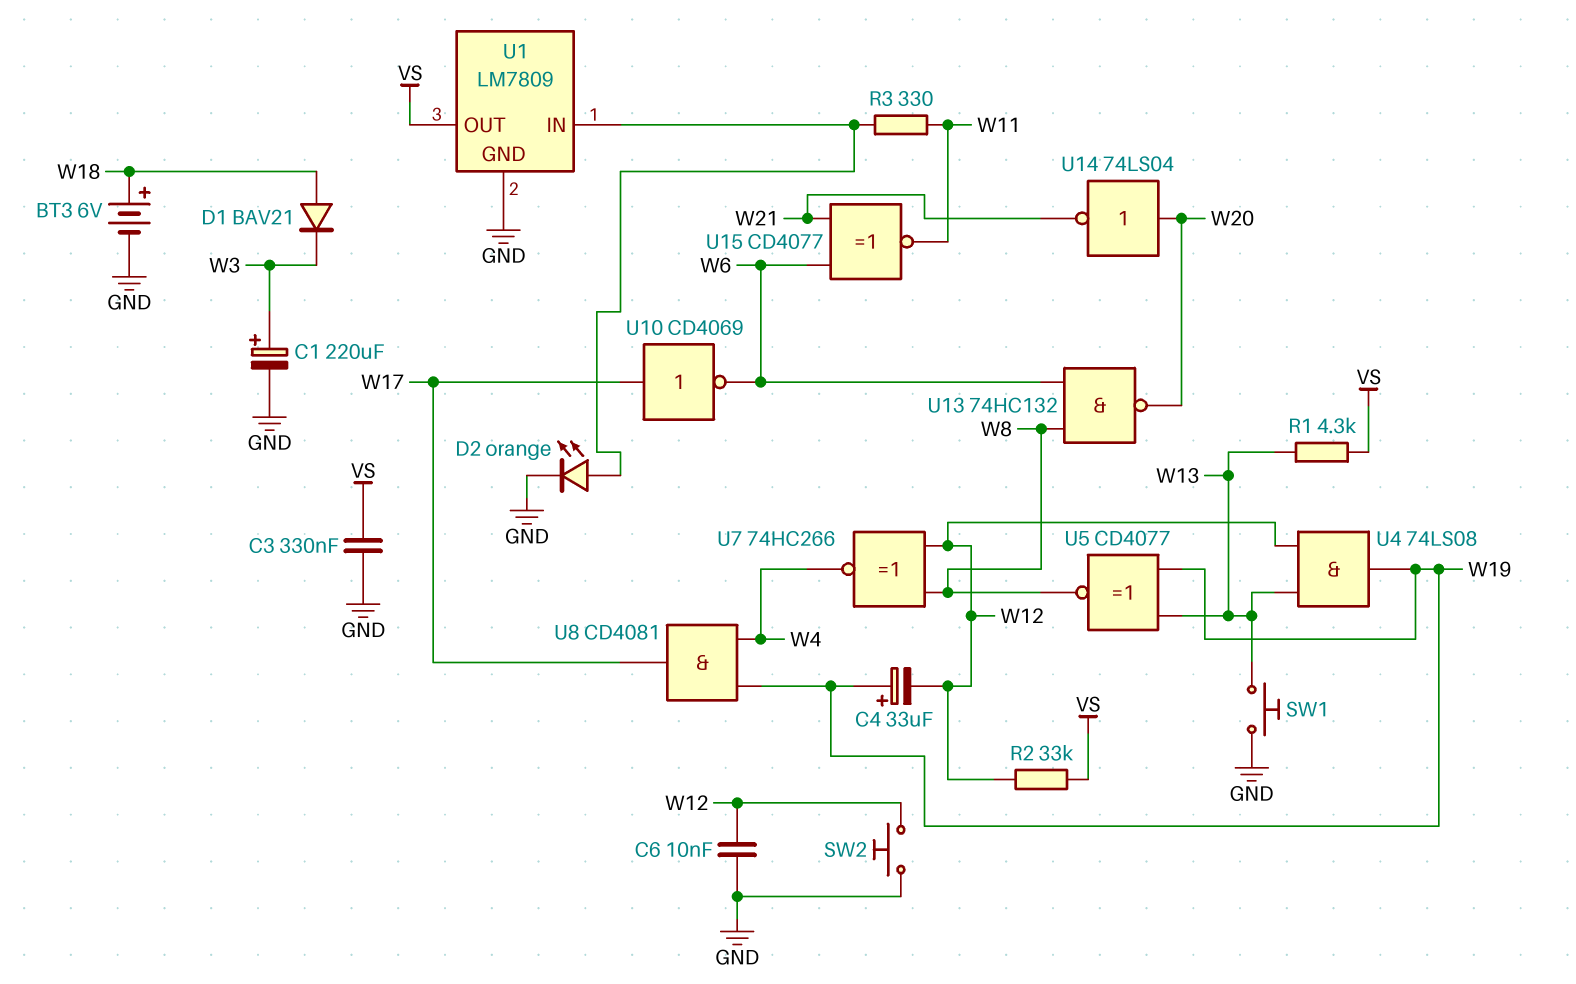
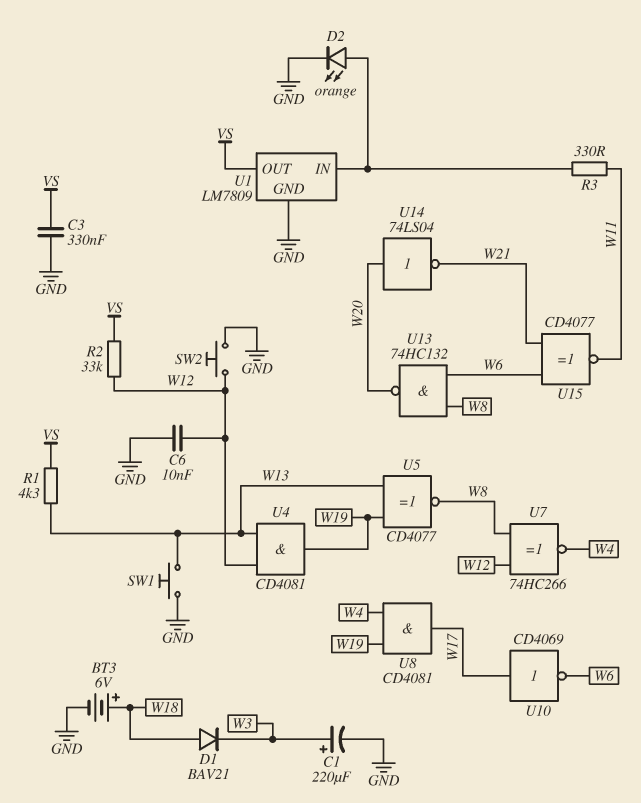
C4: 33uF (plus W19, minus W12) -> none
U4: AND 74LS08 (in W12, in W13, out W19) -> AND CD4081 (in W12, in W13, out W19)

